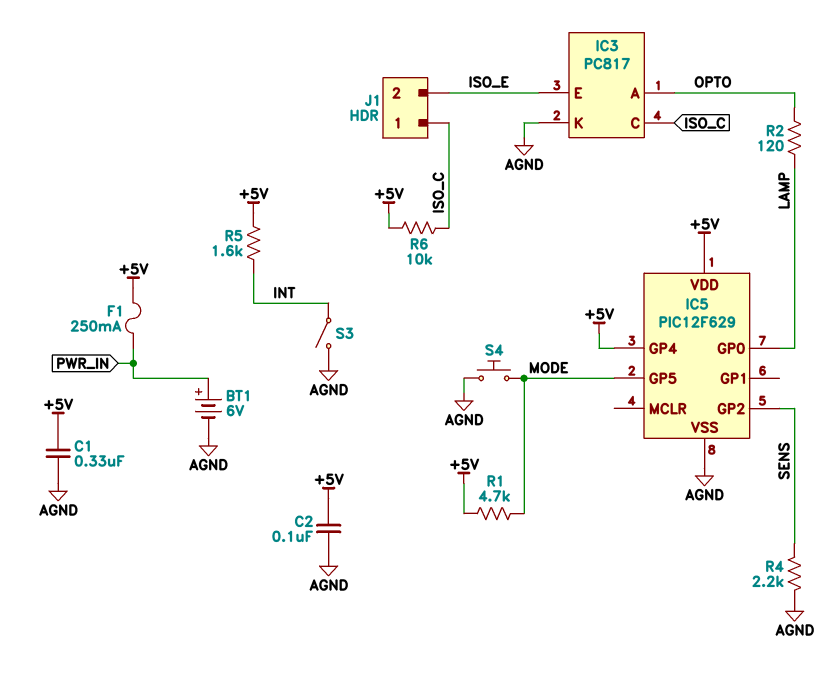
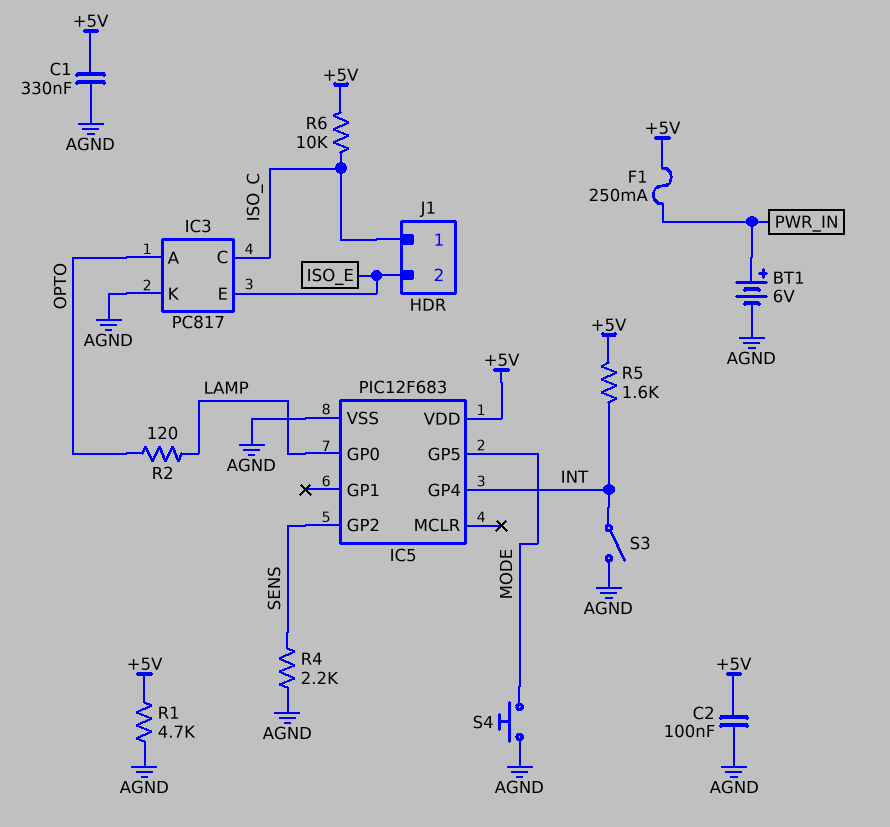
IC5: PIC12F629 -> PIC12F683
IC5 pin GP4: +5V -> INT
R1: 4.7k (+5V, MODE) -> 4.7k (+5V, AGND)

